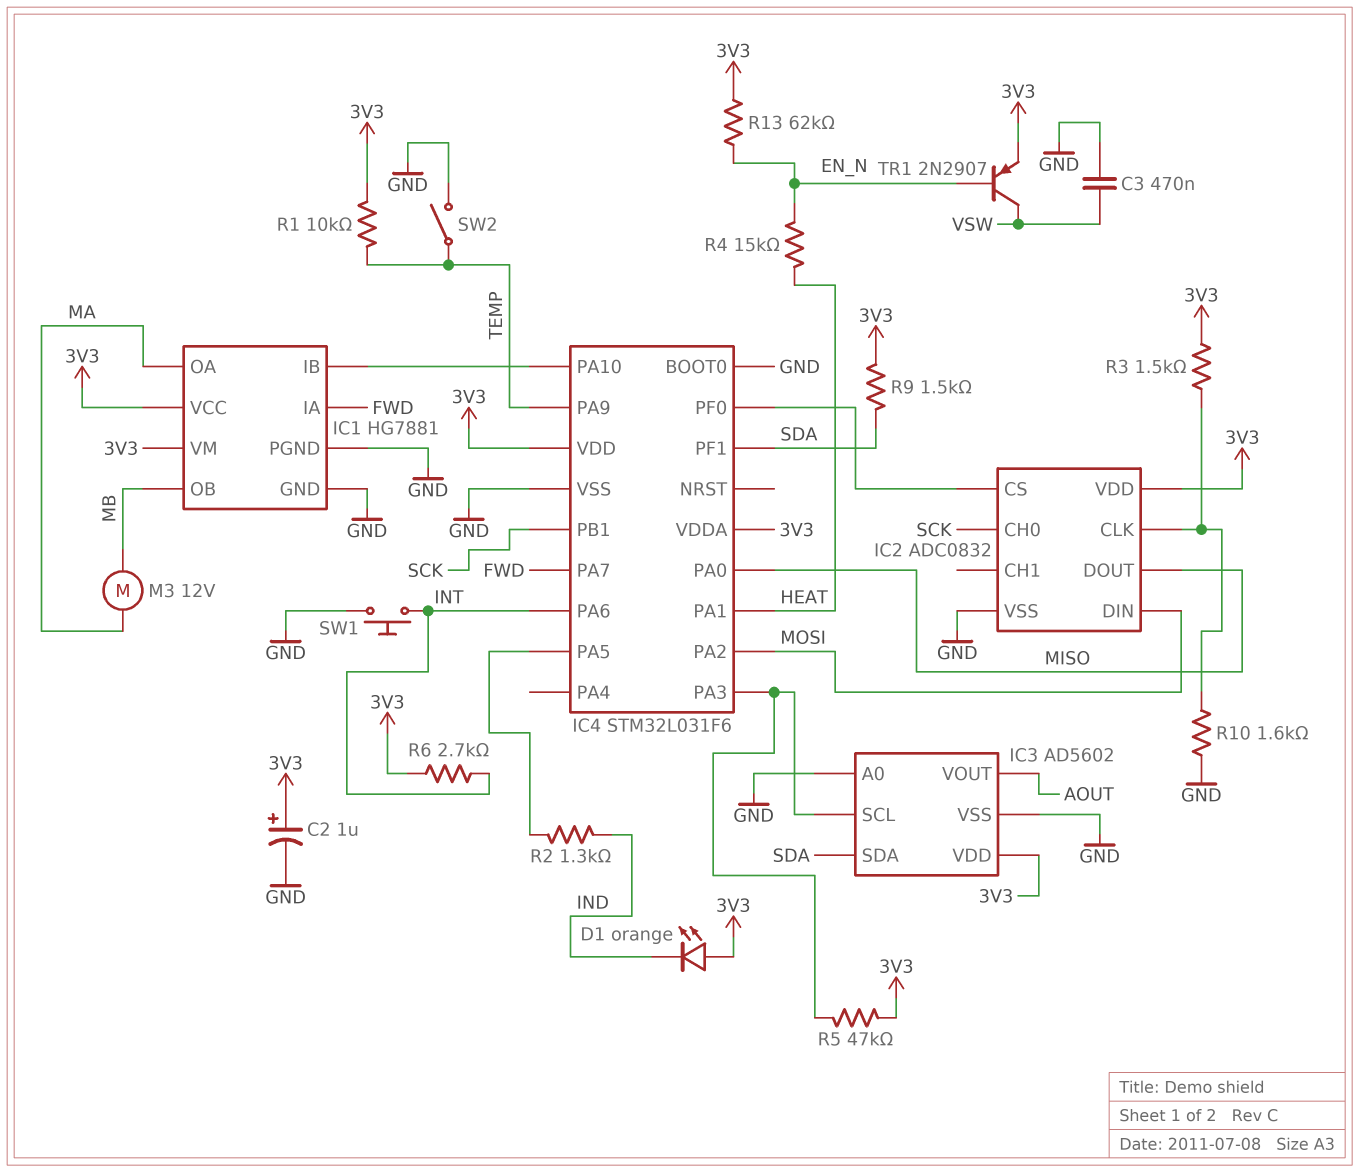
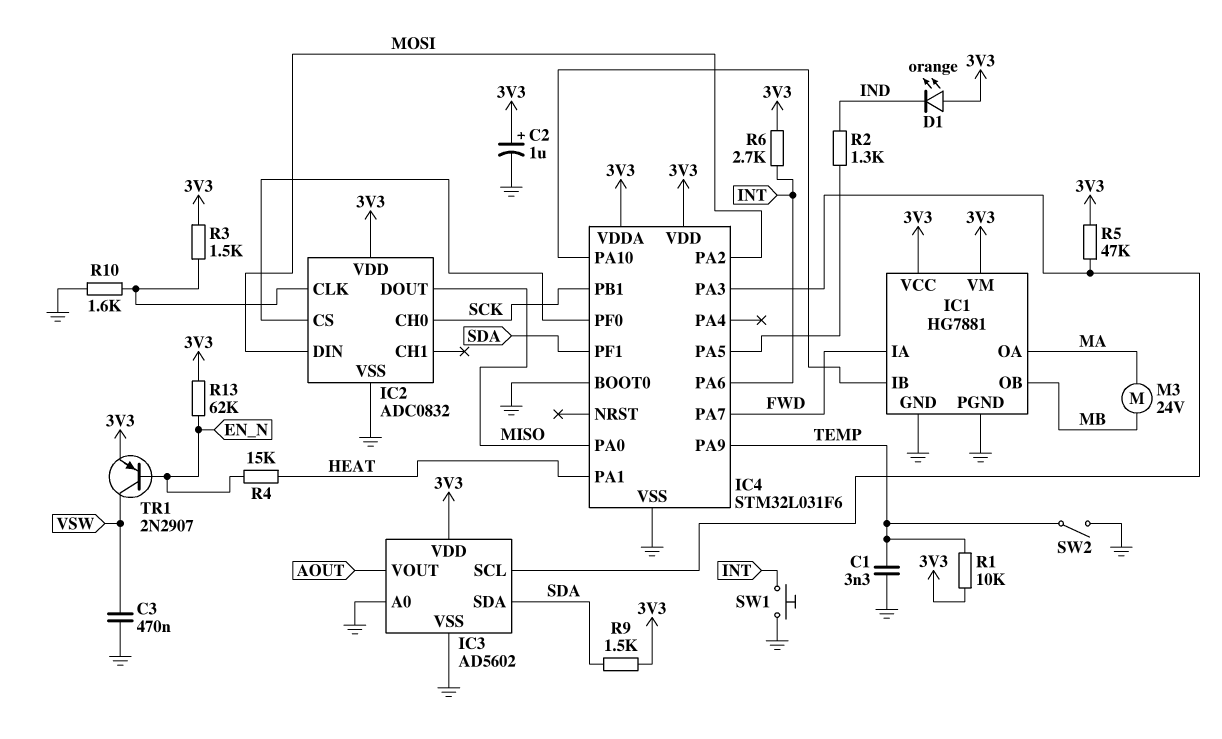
C1: none -> 3.3nF (GND, TEMP)
M3: motor 12V (MA, MB) -> motor 24V (MA, MB)

